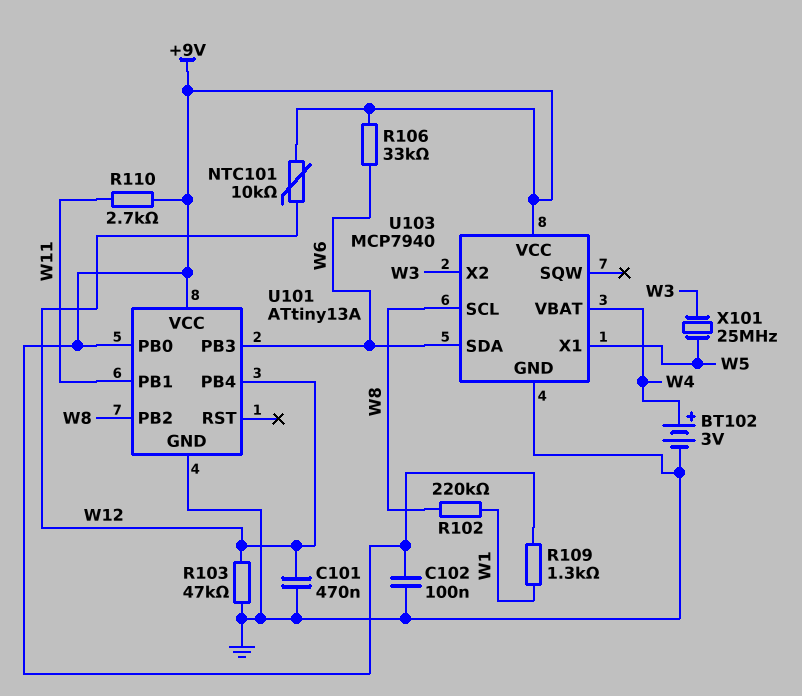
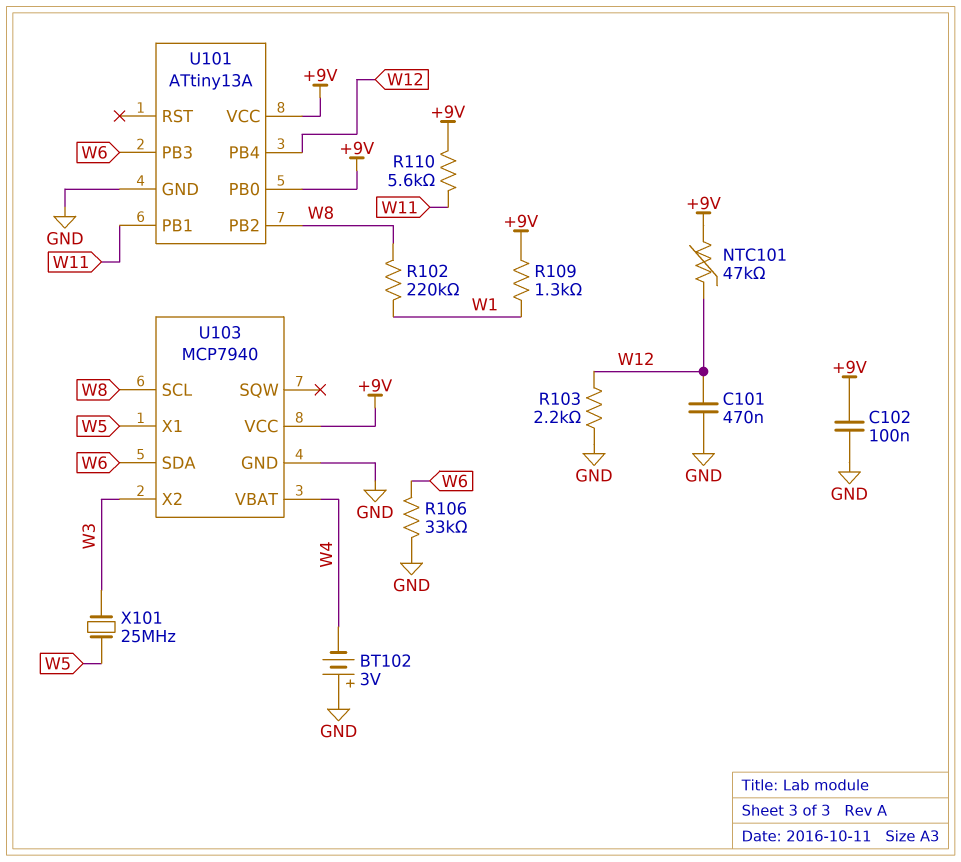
BT102: 3V (plus W4, minus GND) -> 3V (plus GND, minus W4)
NTC101: 10k (+9V, W12) -> 47k (+9V, W12)
R103: 47k (GND, W12) -> 2.2k (GND, W12)
R106: 33k (+9V, W6) -> 33k (GND, W6)
R110: 2.7k (+9V, W11) -> 5.6k (+9V, W11)

